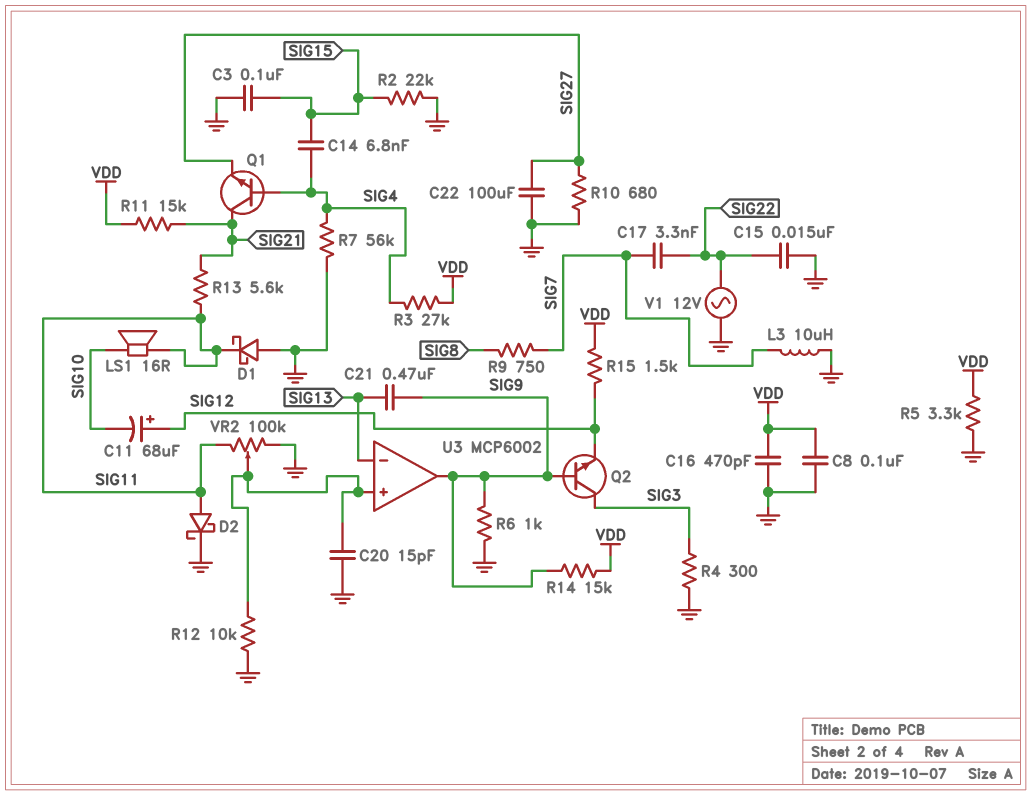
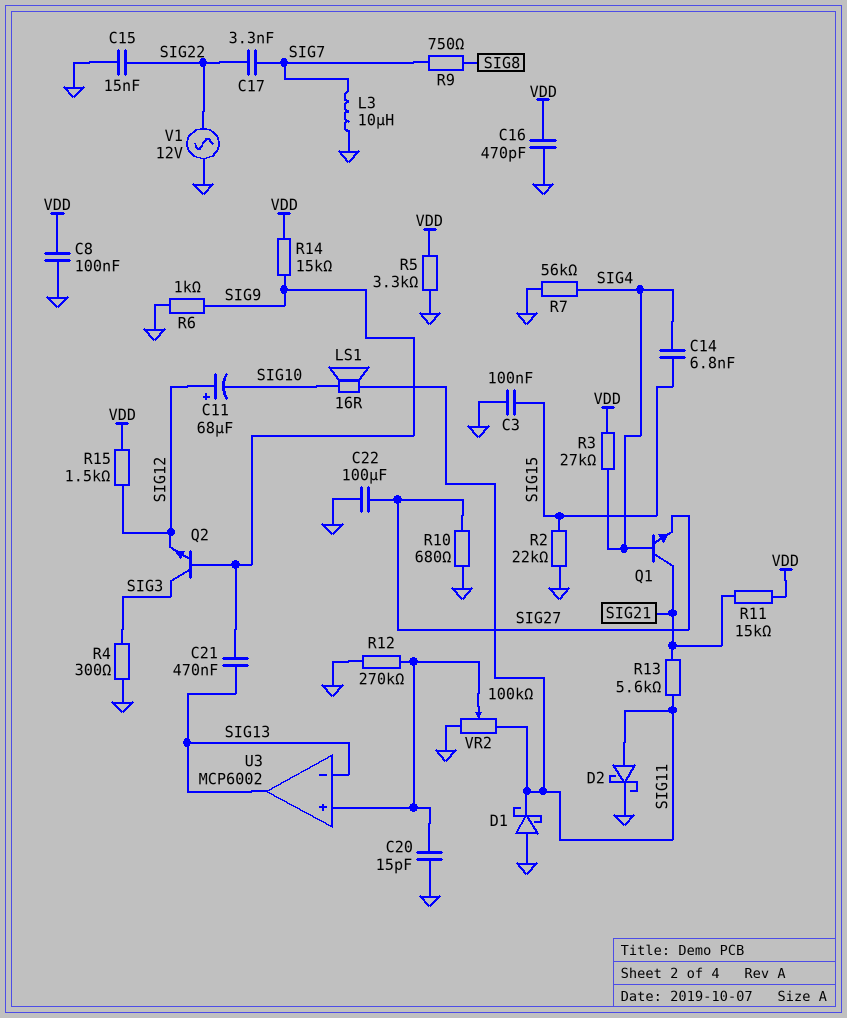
R12: 10k (GND, U3/in+) -> 270k (GND, U3/in+)
U3 pin out: SIG9 -> SIG13

